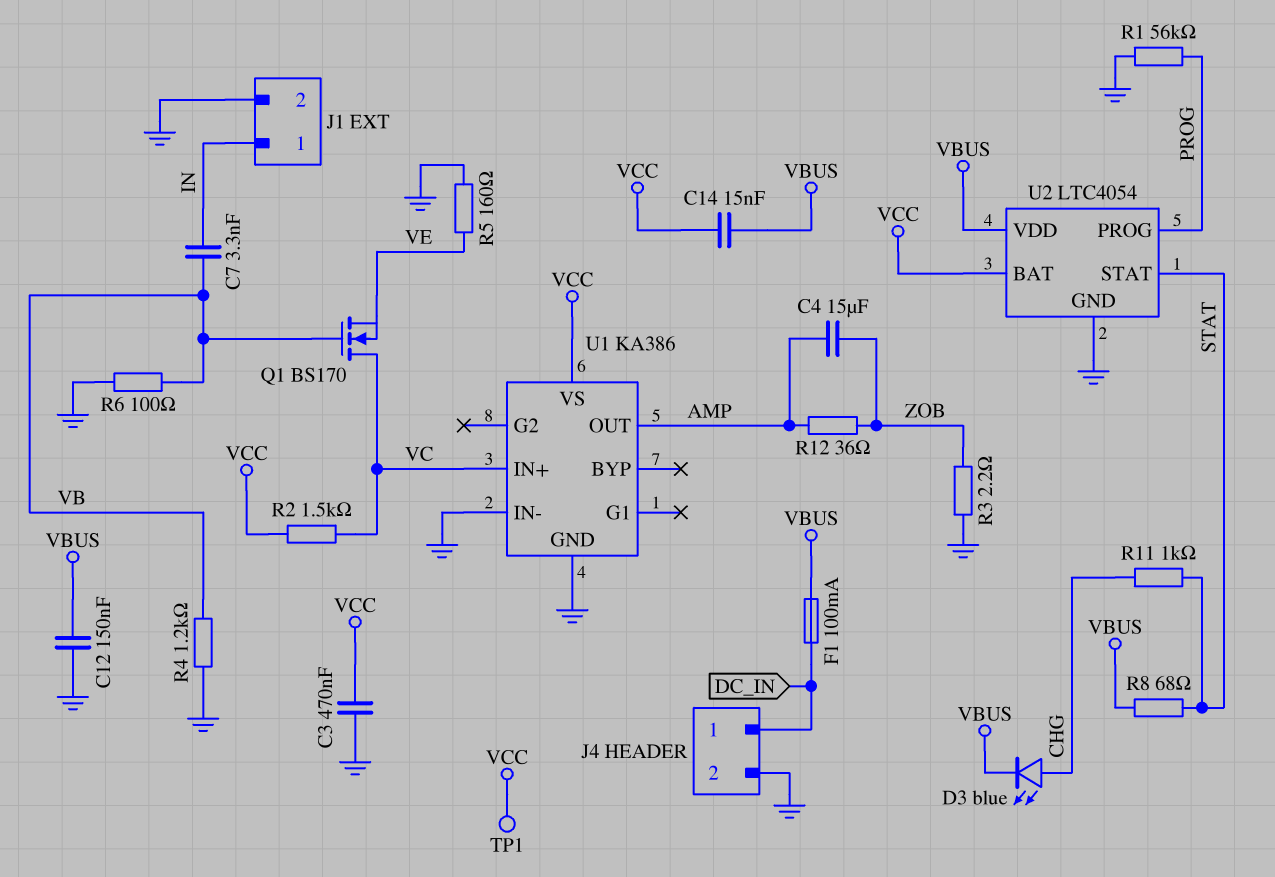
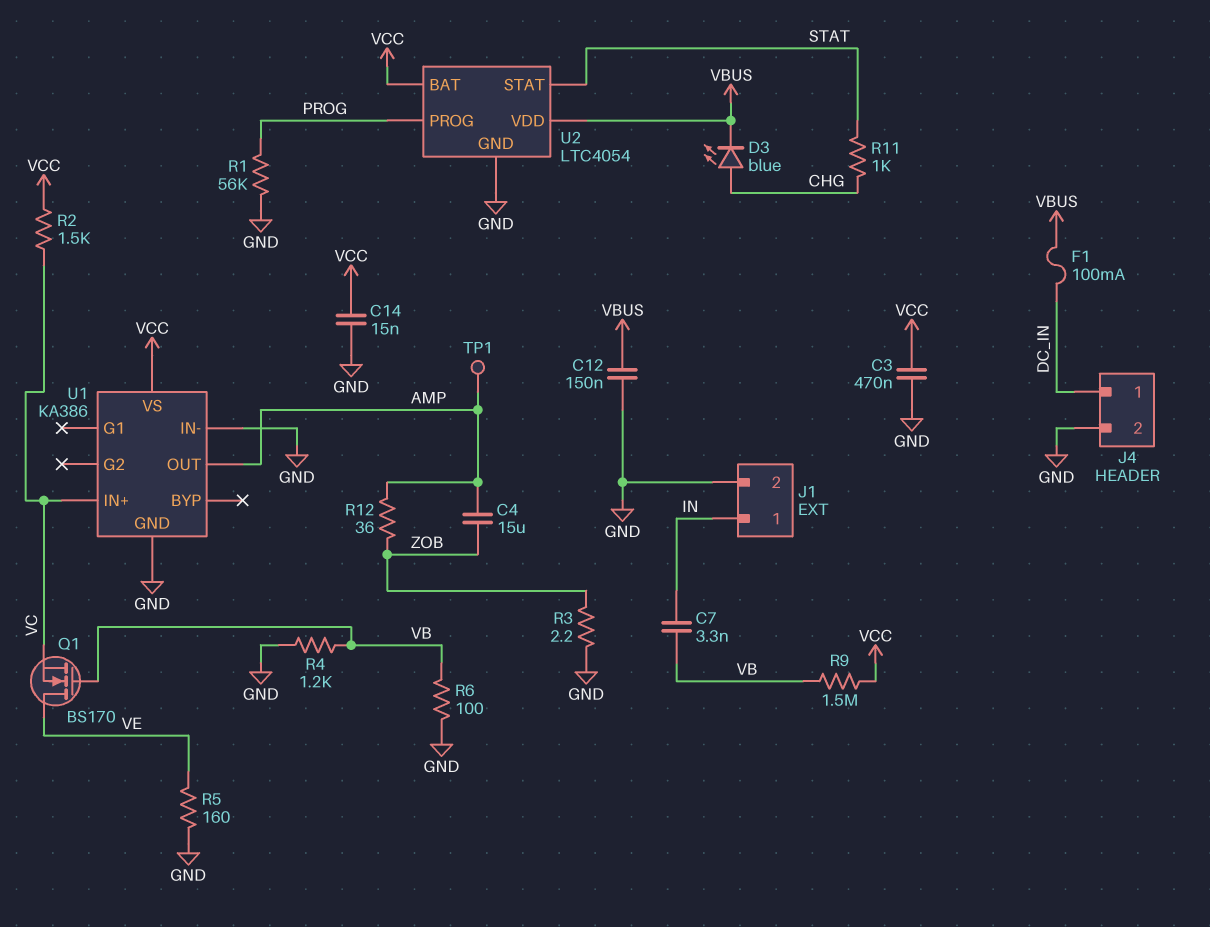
C14: 15nF (VBUS, VCC) -> 15nF (GND, VCC)
Q1: NMOS BS170 (G VB, D VC, S VE) -> NMOS BS170 (G VB, D VE, S VC)
R8: 68 (STAT, VBUS) -> none
R9: none -> 1.5M (VB, VCC)
TP1: test point (VCC) -> test point (AMP)

